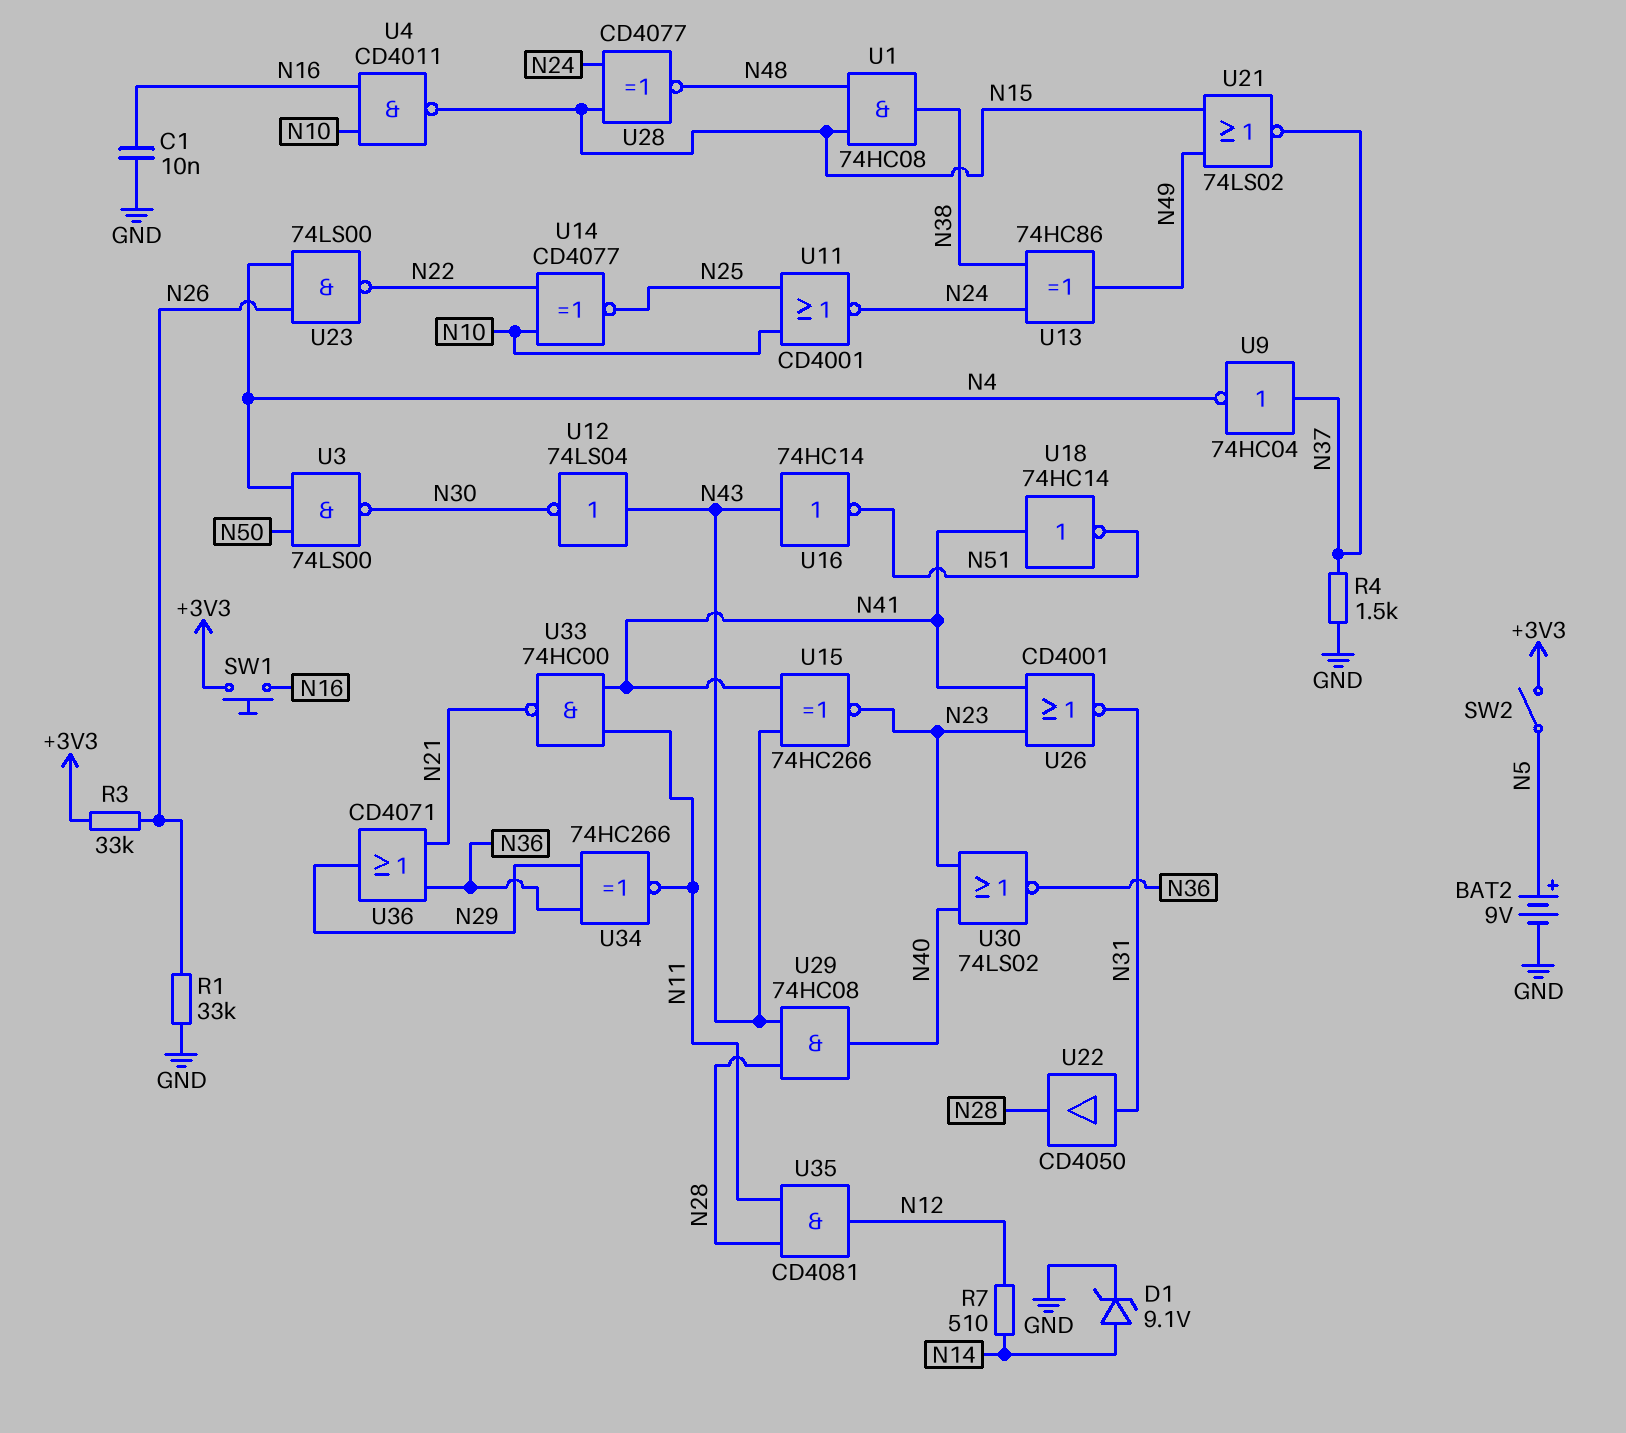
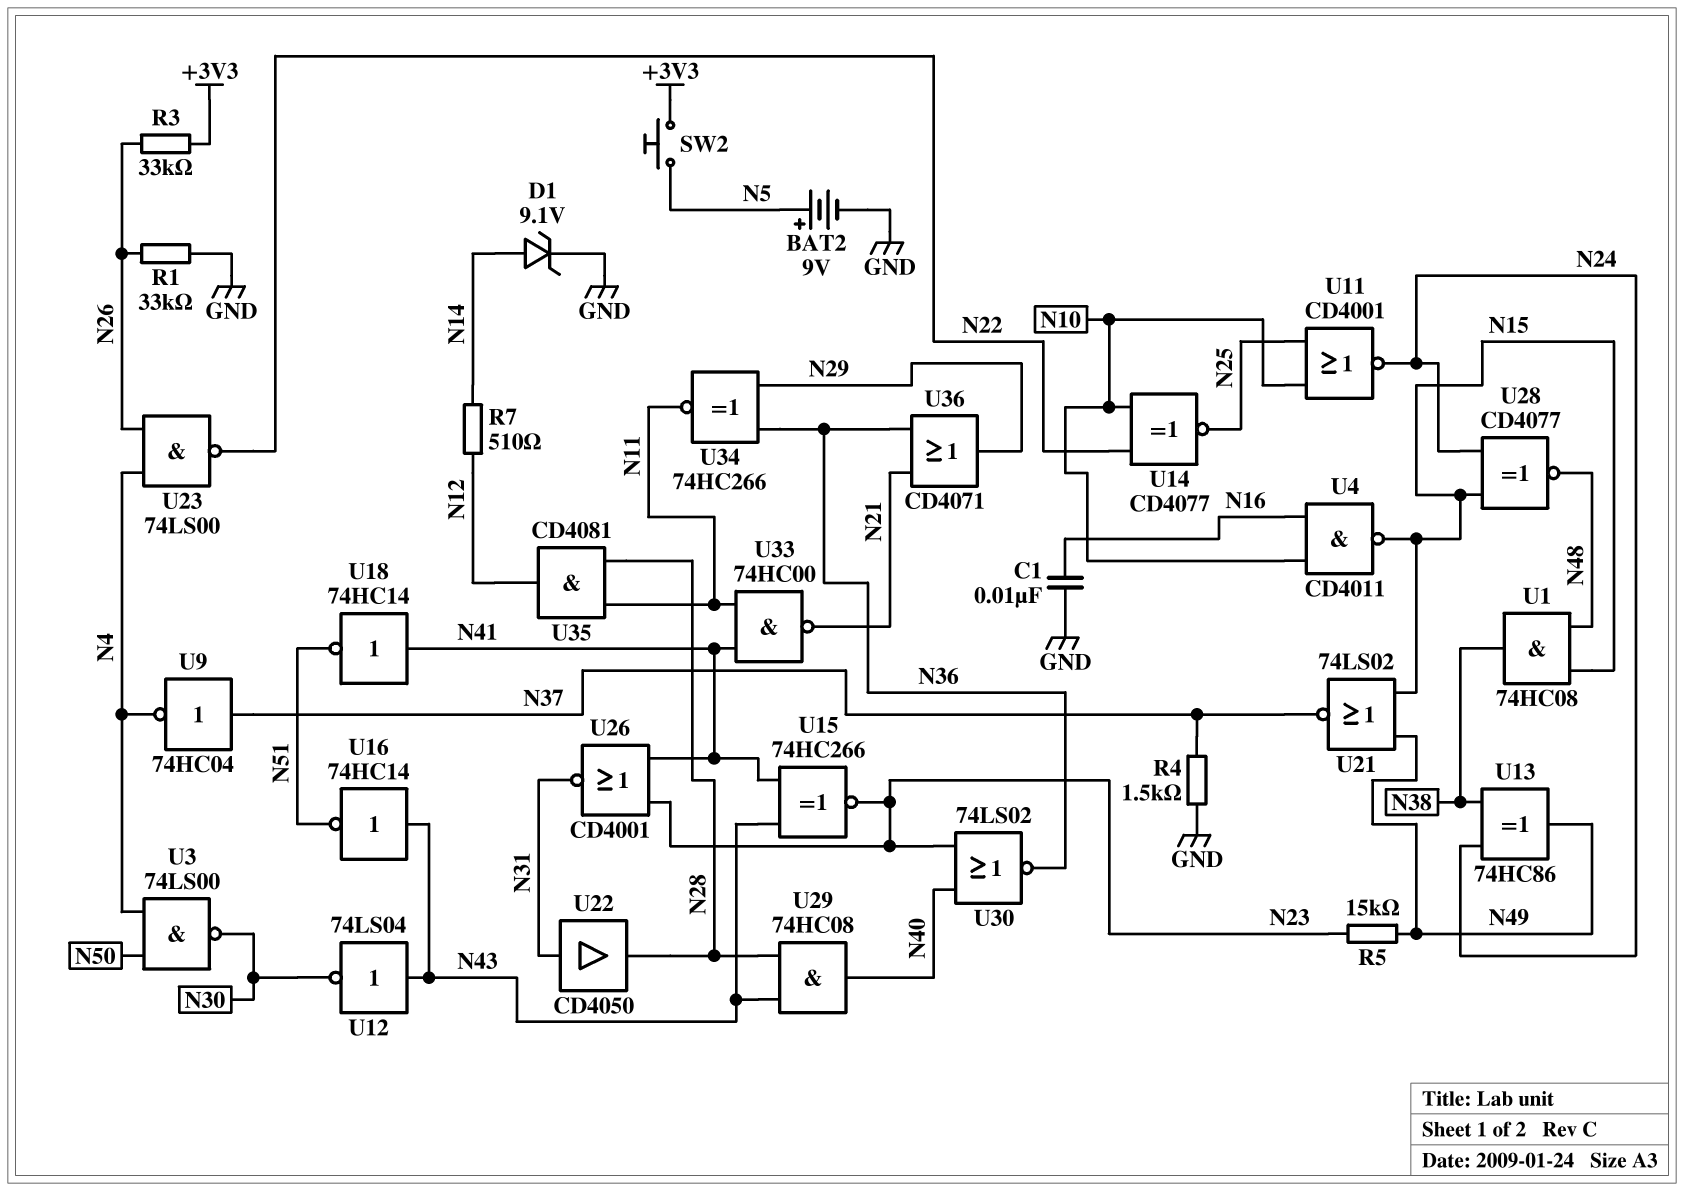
R5: none -> 15k (N23, N49)
SW1: button (+3V3, N16) -> none
SW2: switch (+3V3, N5) -> button (+3V3, N5)

